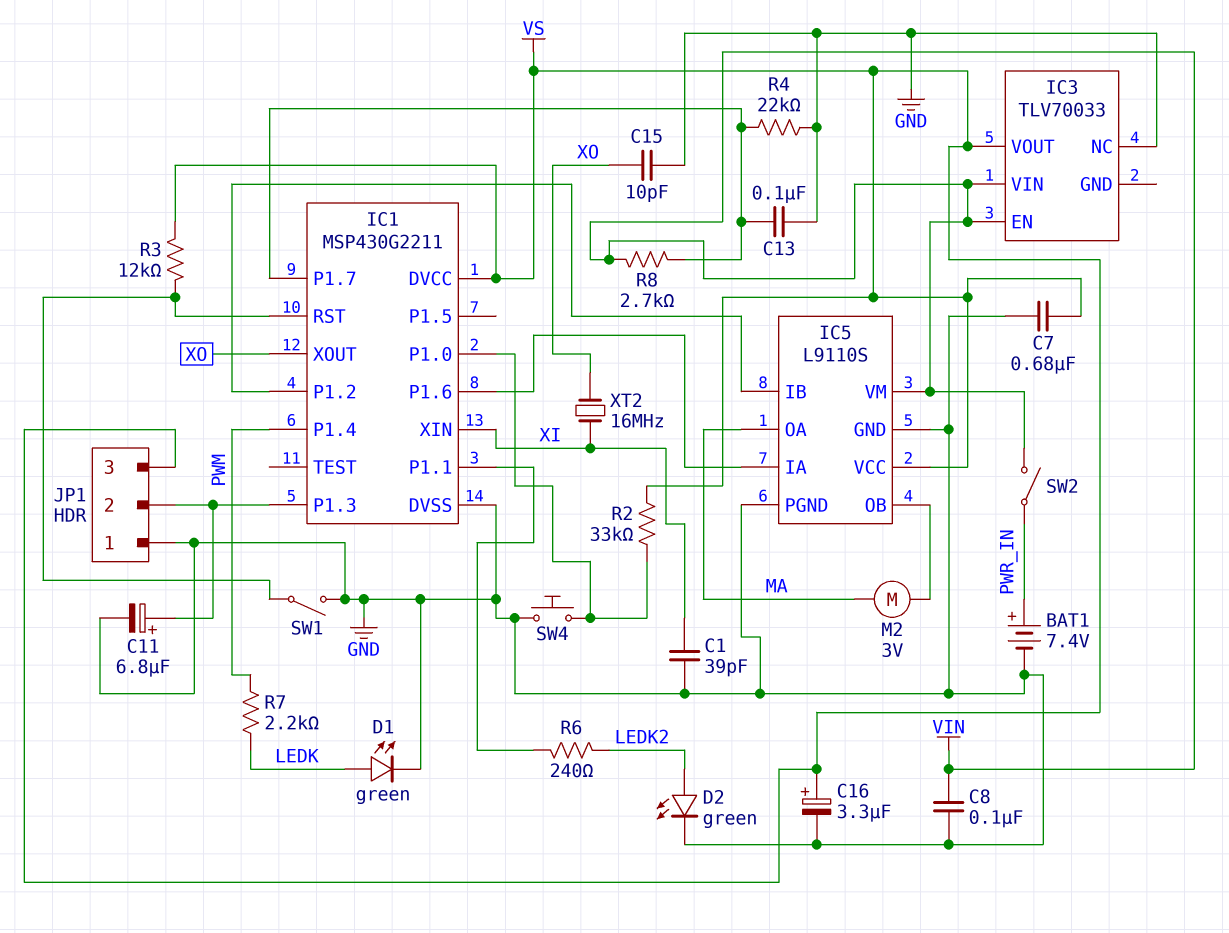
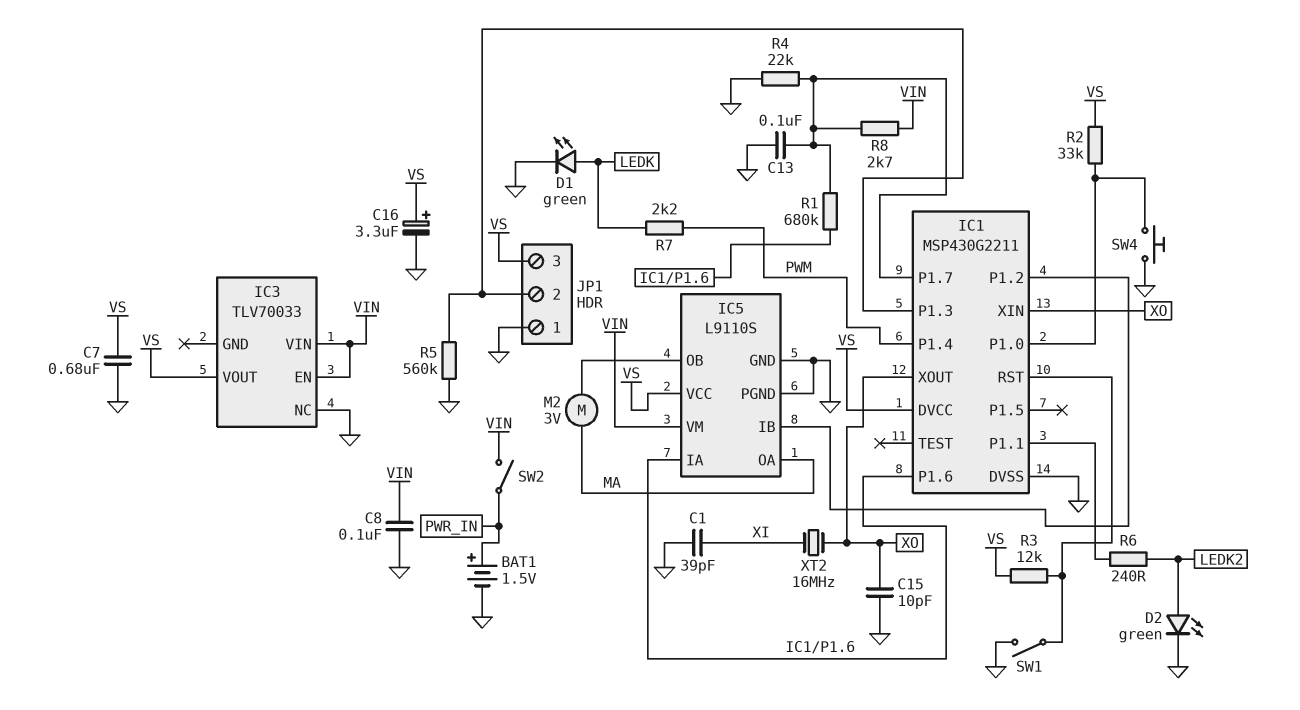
BAT1: 7.4V (plus PWR_IN, minus GND) -> 1.5V (plus PWR_IN, minus GND)
C11: 6.8uF (plus IC1/P1.3, minus GND) -> none
IC1 pin XIN: XI -> XO
R1: none -> 680k (IC1/P1.6, IC1/P1.7)
R5: none -> 560k (GND, IC1/P1.3)

